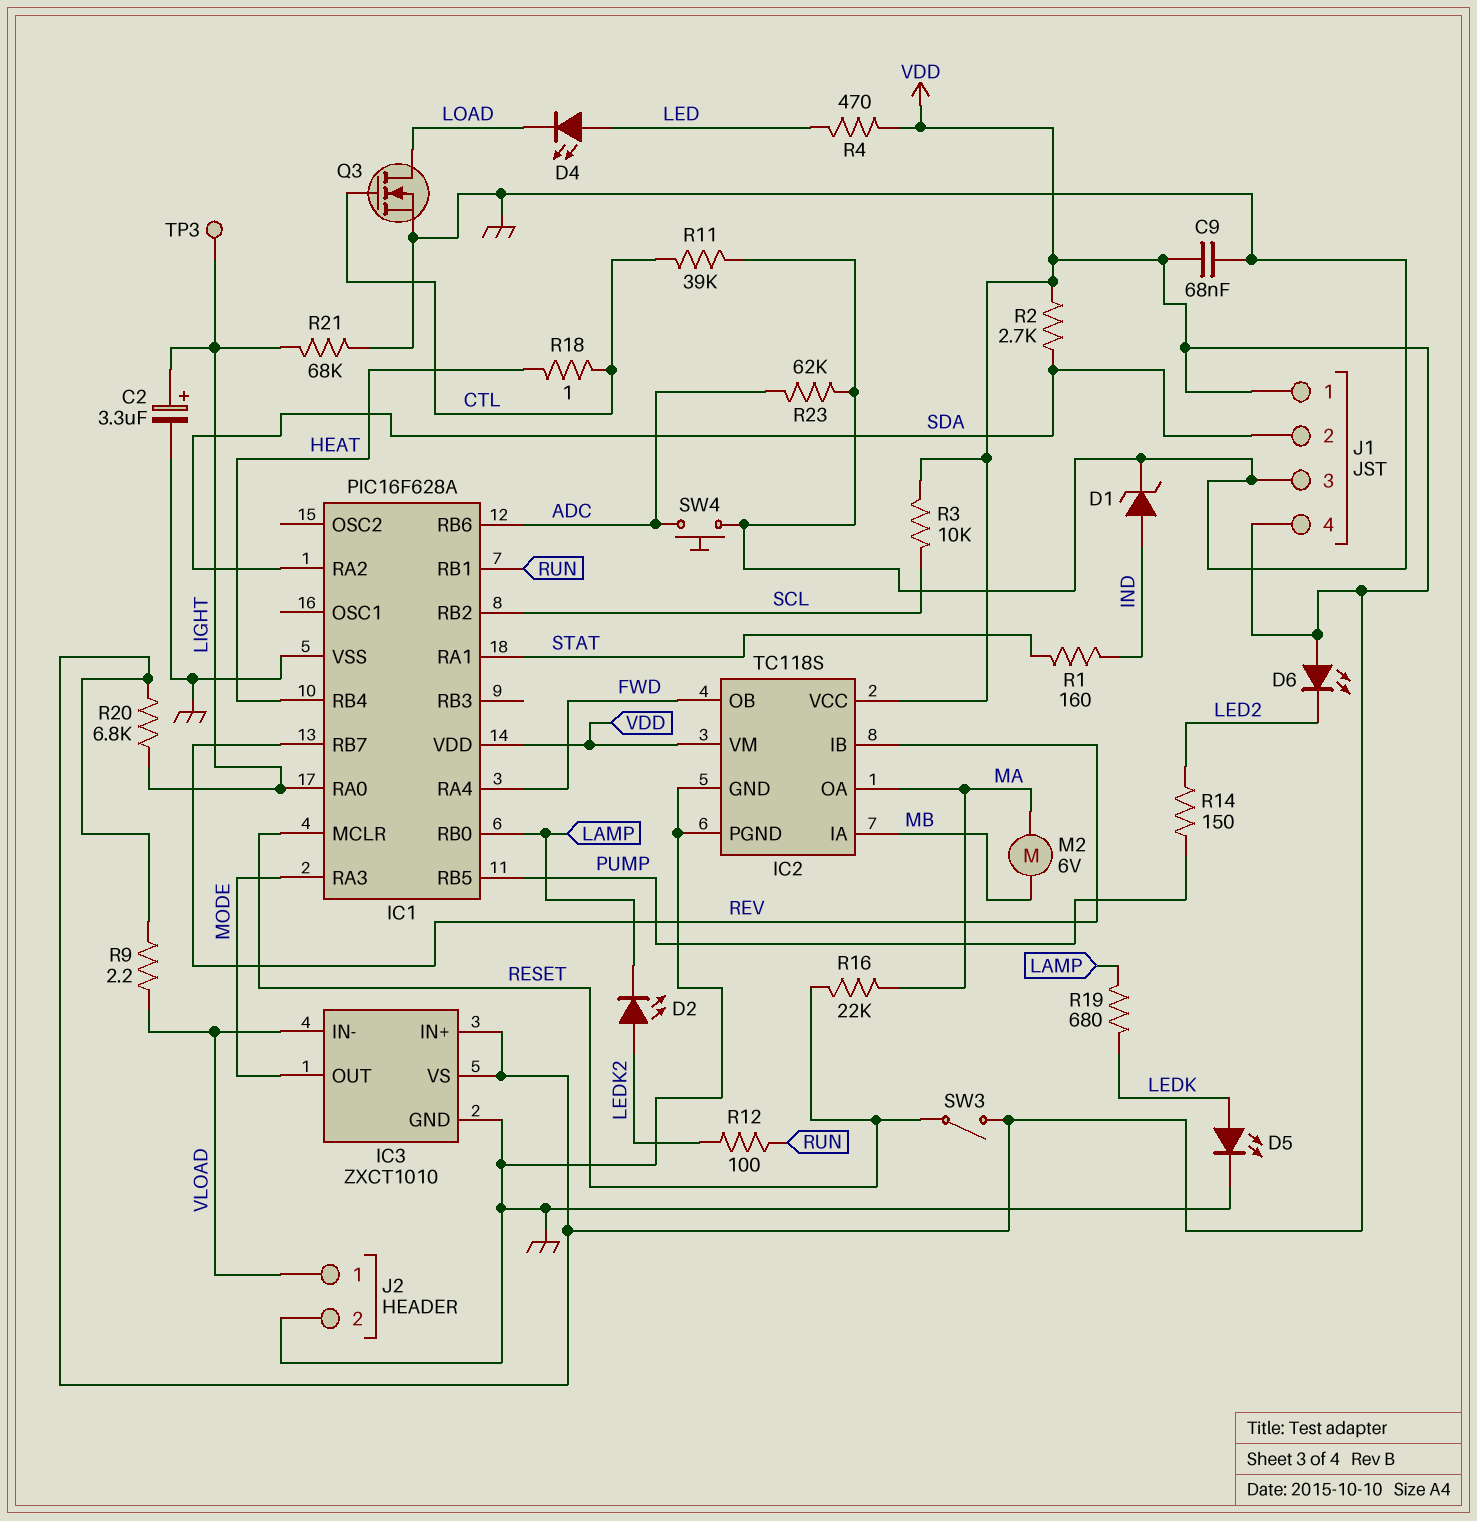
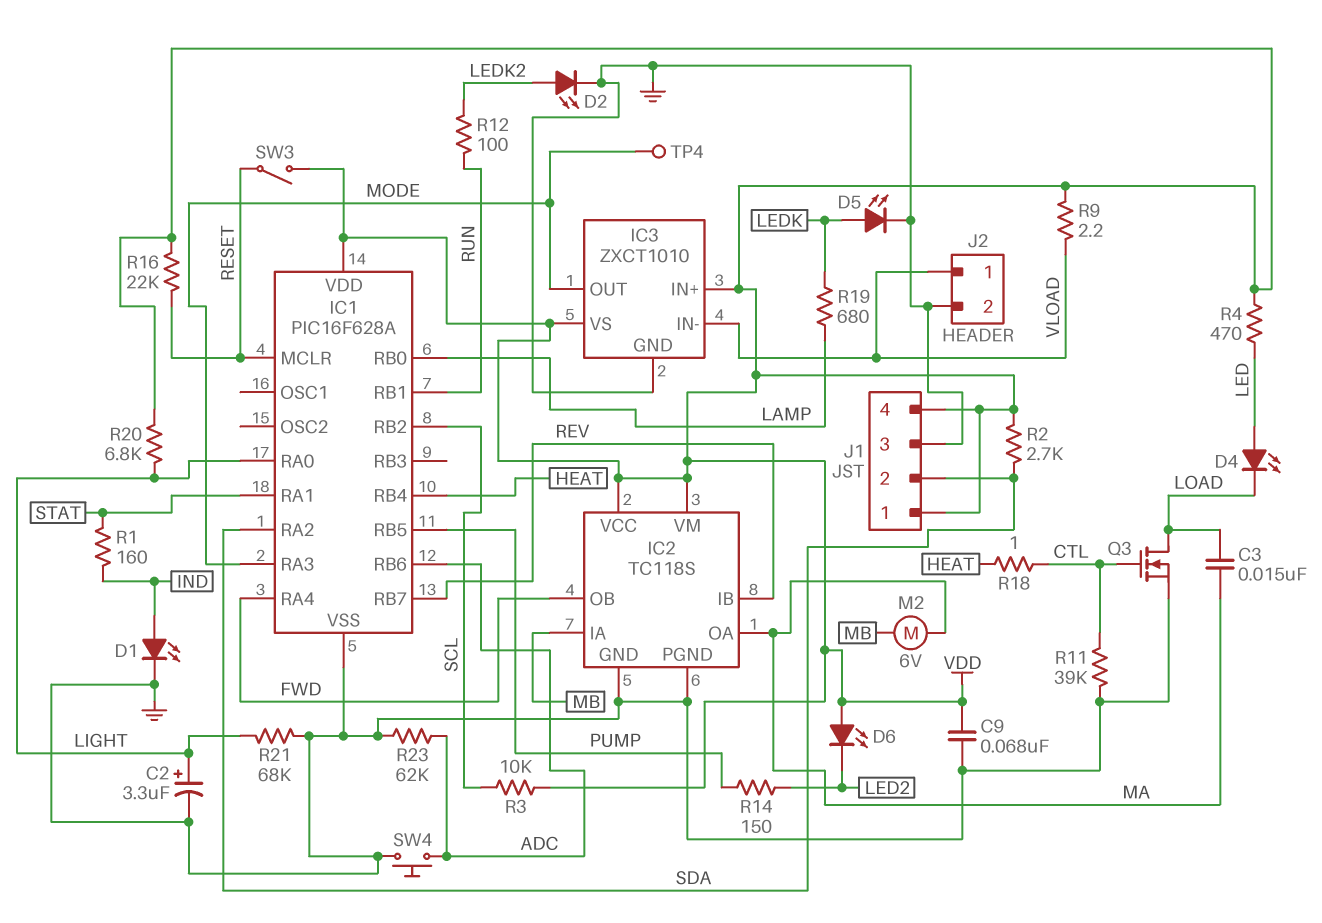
C3: none -> 15nF (LOAD, MA)
D1: zener (A IND, K GND) -> LED (A IND, K GND)
D2: LED (A LEDK2, K LAMP) -> LED (A LEDK2, K GND)
R16: 22k (MA, RESET) -> 22k (RESET, VDD)
TP3: test point (LIGHT) -> none
TP4: none -> test point (MODE)

